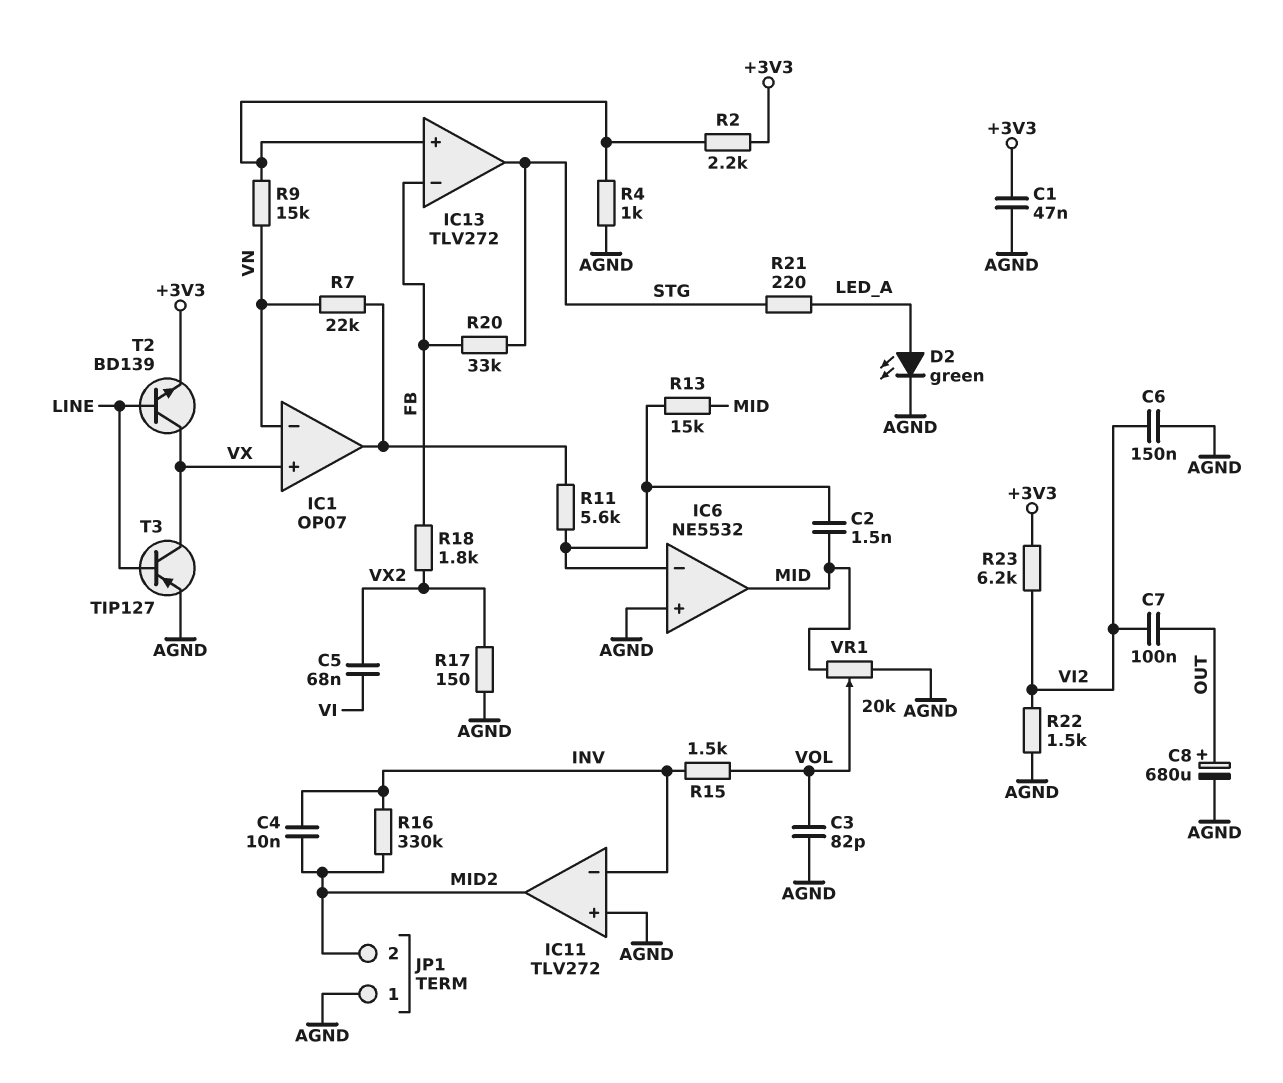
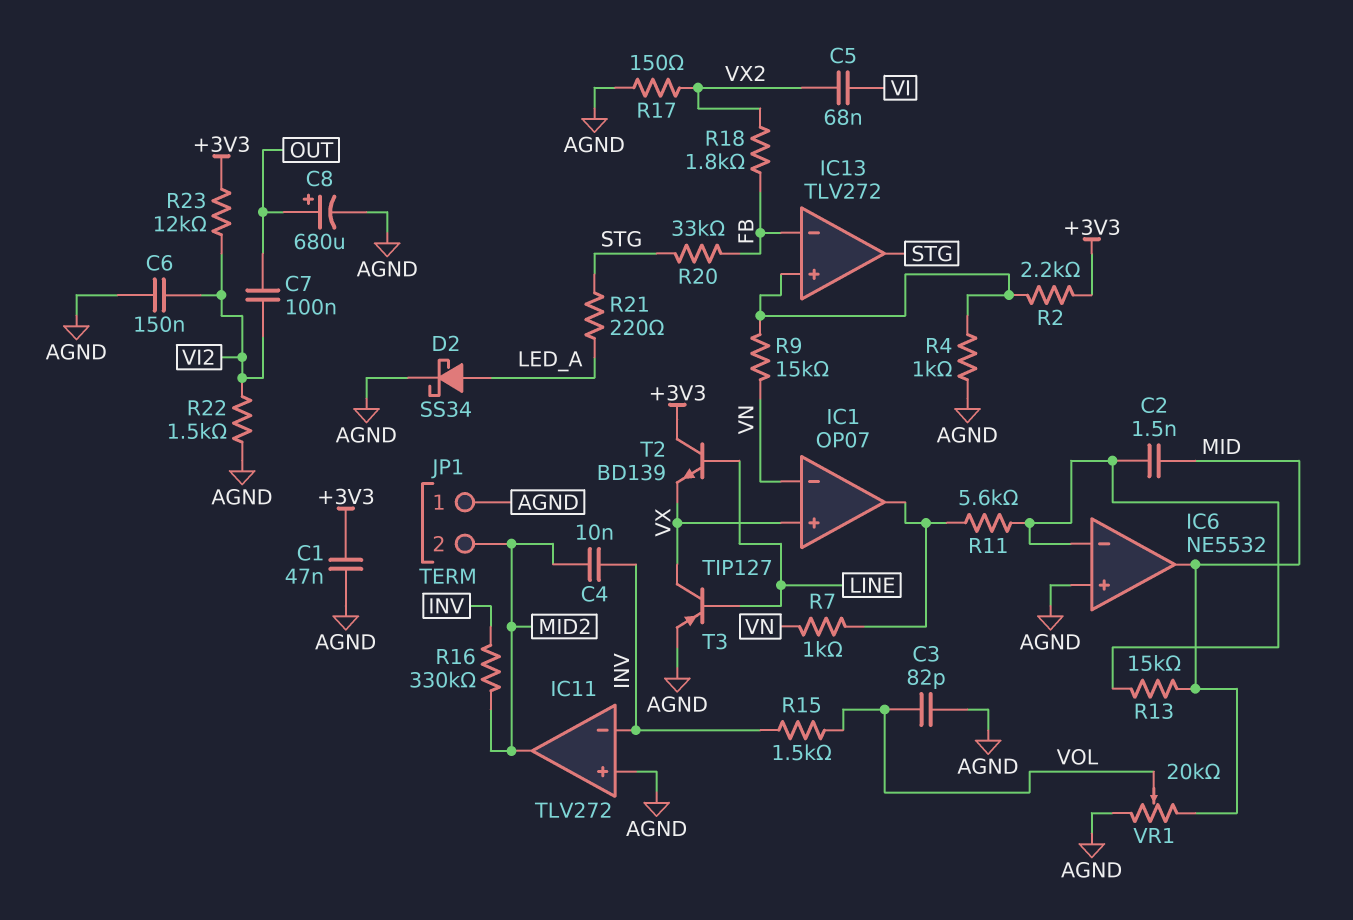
D2: LED green (A LED_A, K AGND) -> schottky SS34 (A LED_A, K AGND)
R7: 22k (IC1/out, VN) -> 1k (IC1/out, VN)
R23: 6.2k (+3V3, VI2) -> 12k (+3V3, VI2)
T2: NPN BD139 (B LINE, C VX, E +3V3) -> NPN BD139 (B LINE, C +3V3, E VX)

